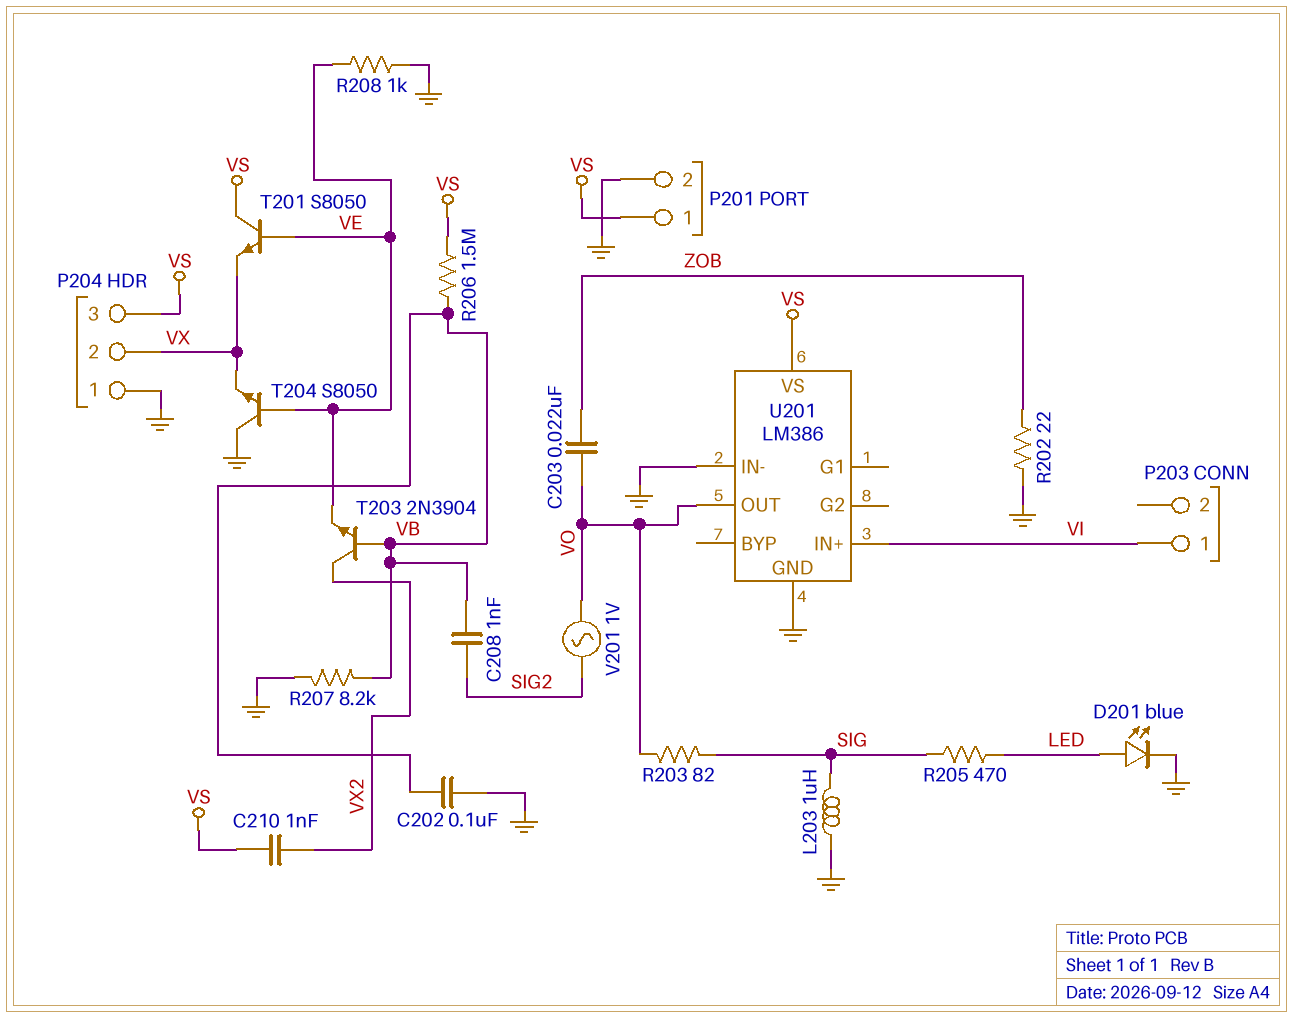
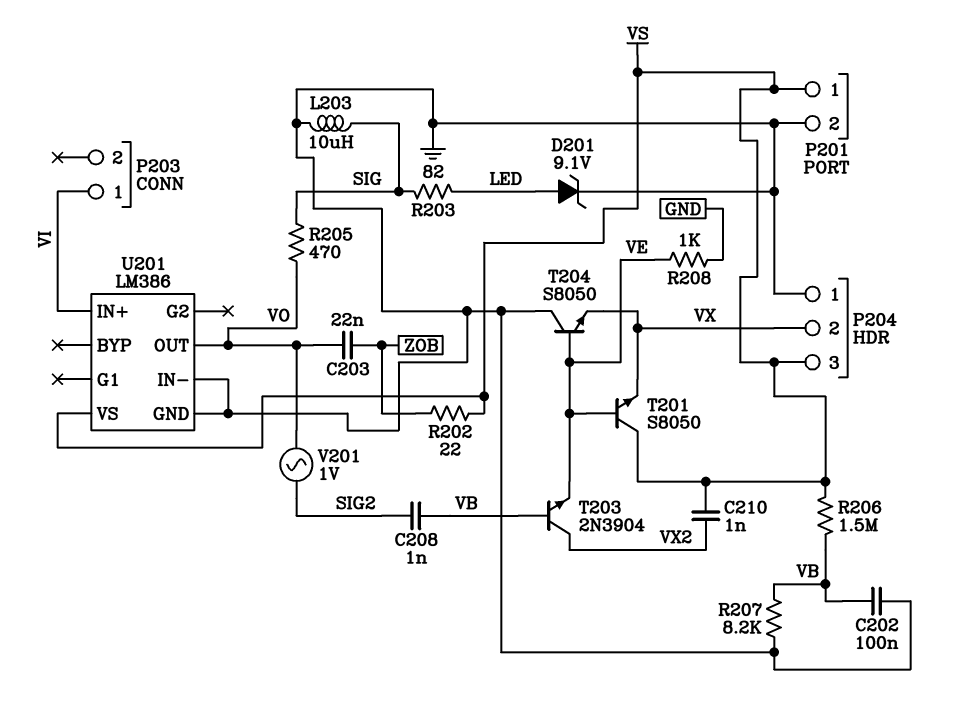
D201: LED blue (A LED, K GND) -> zener 9.1V (A LED, K GND)
L203: 1uH (GND, SIG) -> 10uH (GND, SIG)
R202: 22 (GND, ZOB) -> 22 (VS, ZOB)
R203: 82 (SIG, VO) -> 82 (LED, SIG)
R205: 470 (LED, SIG) -> 470 (SIG, VO)

